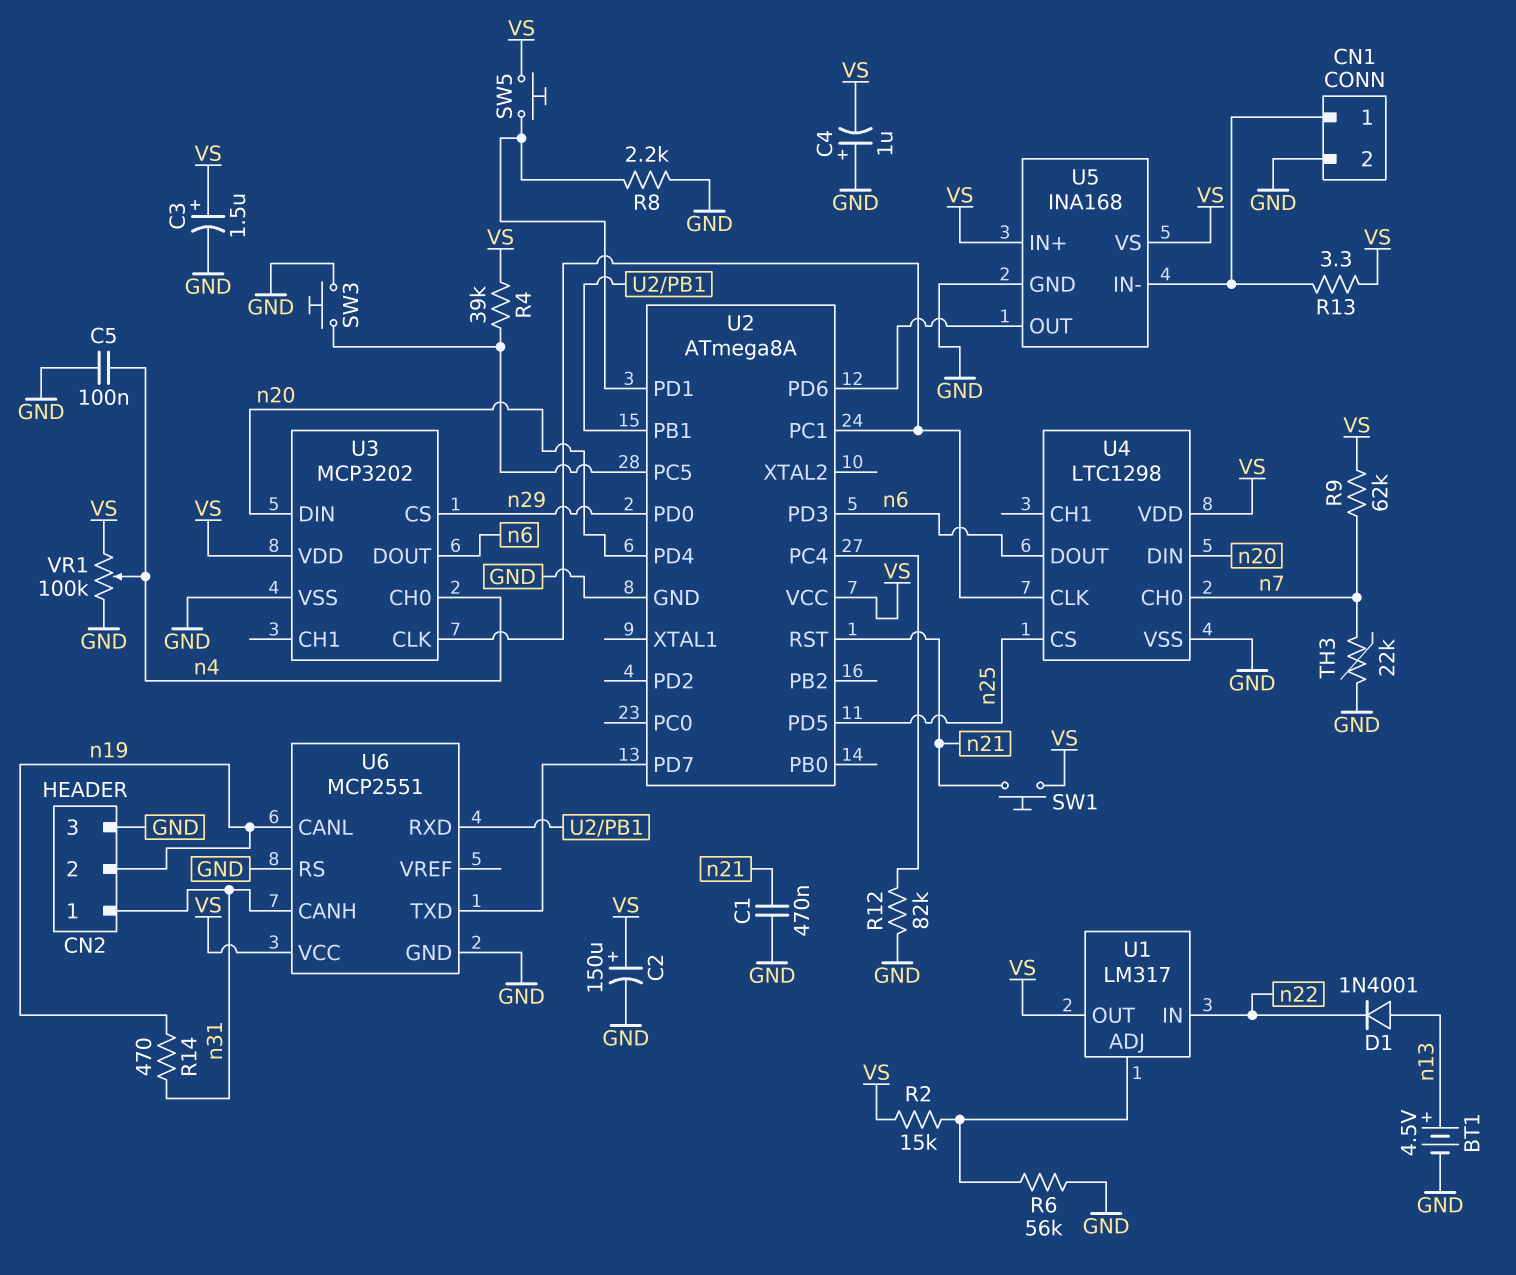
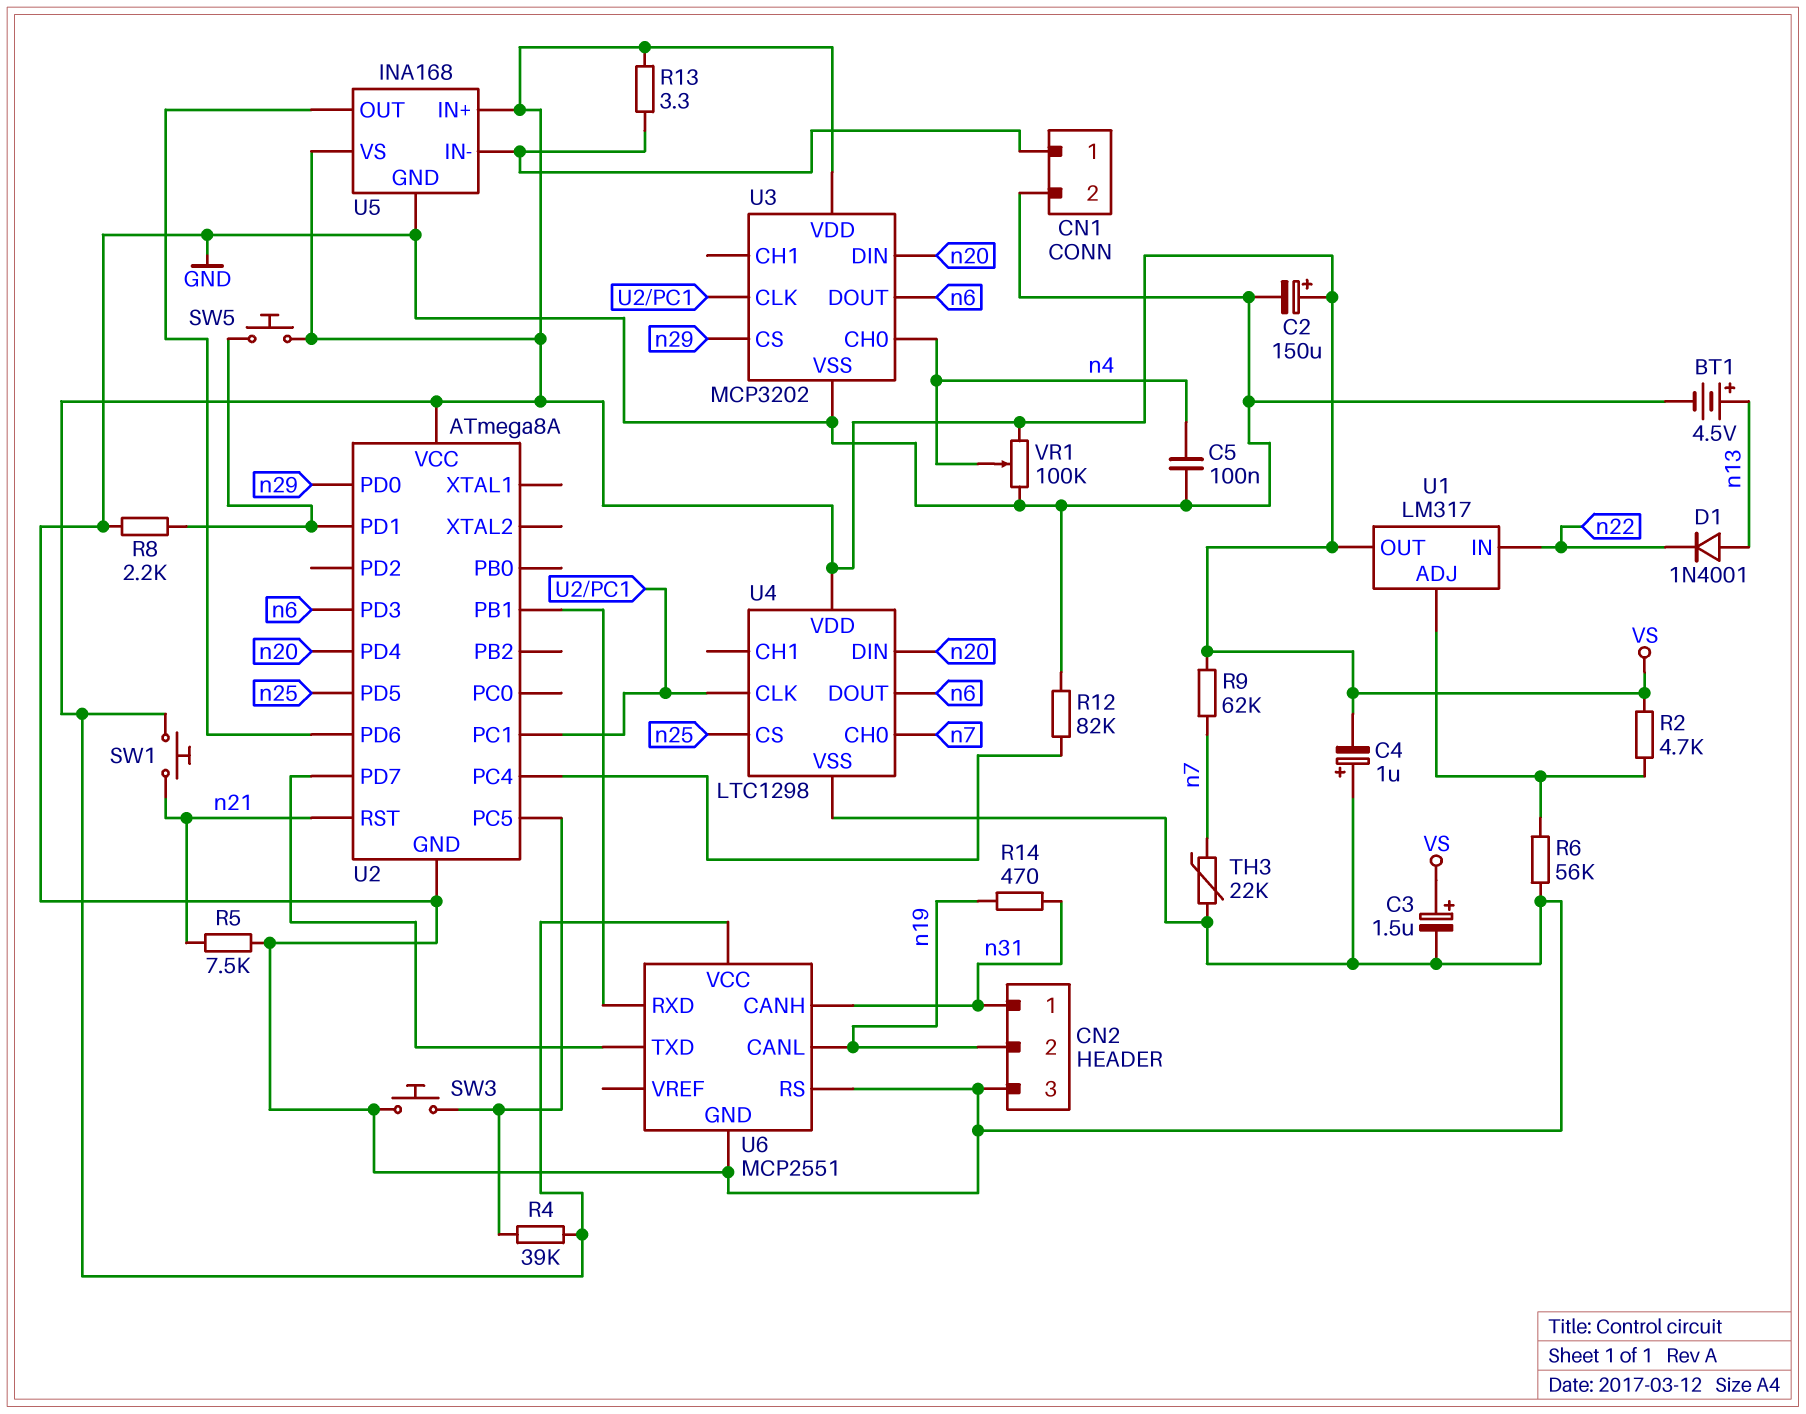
C1: 470nF (GND, n21) -> none
R2: 15k (U1/ADJ, VS) -> 4.7k (U1/ADJ, VS)
R5: none -> 7.5k (GND, n21)

